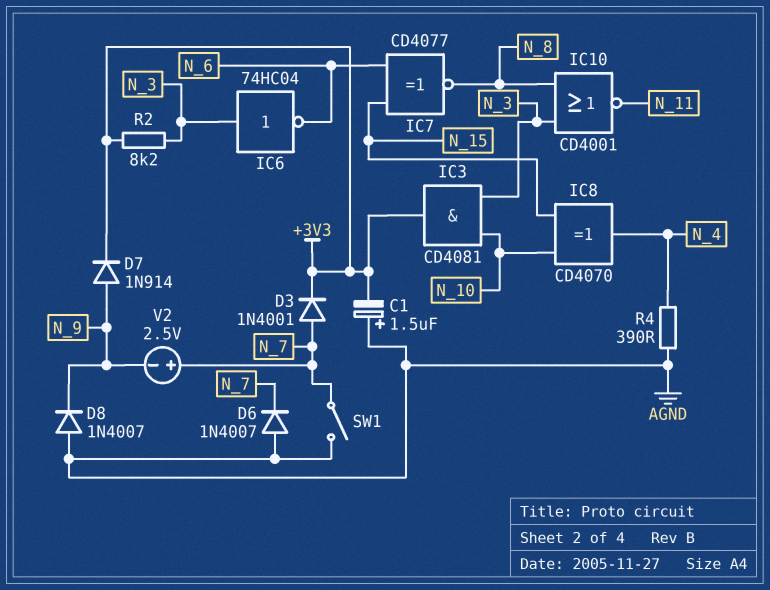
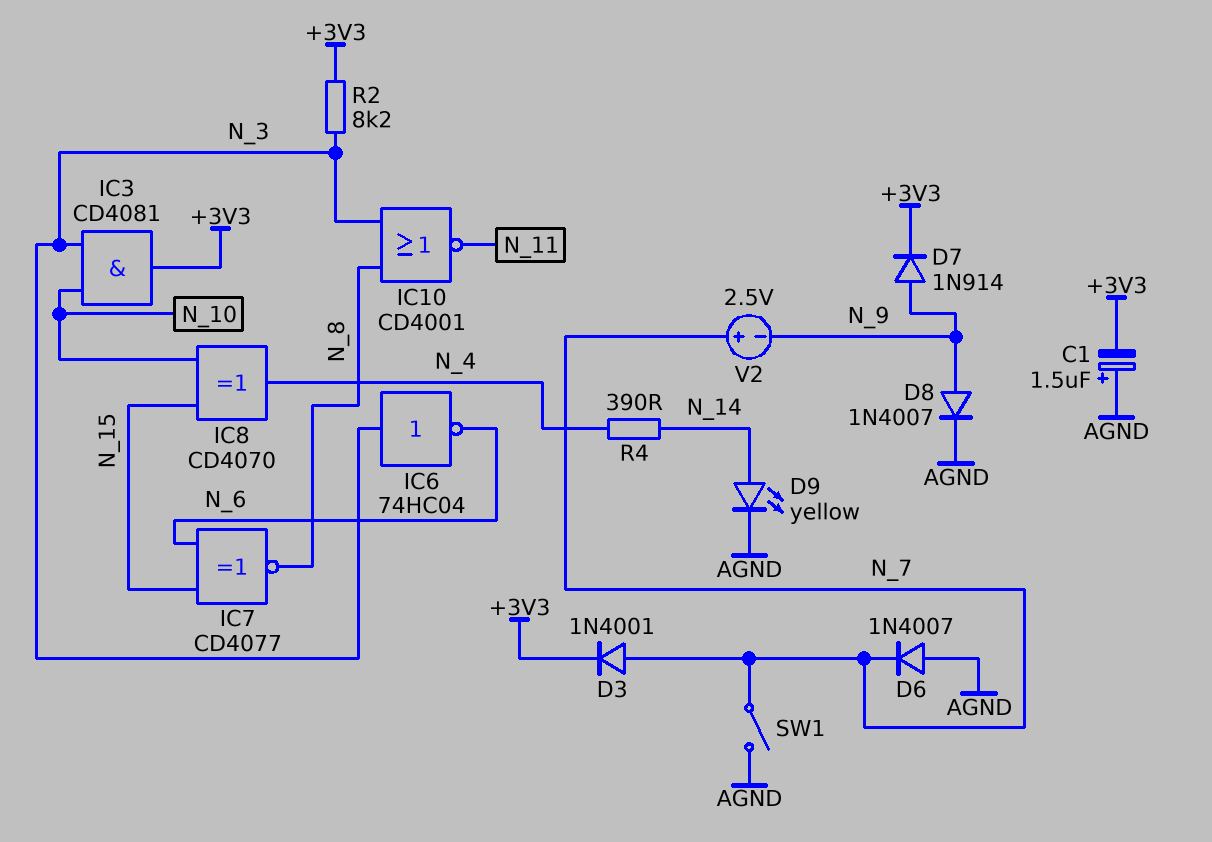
D8: diode 1N4007 (A AGND, K N_9) -> diode 1N4007 (A N_9, K AGND)
D9: none -> LED yellow (A N_14, K AGND)
R4: 390 (AGND, N_4) -> 390 (N_4, N_14)

